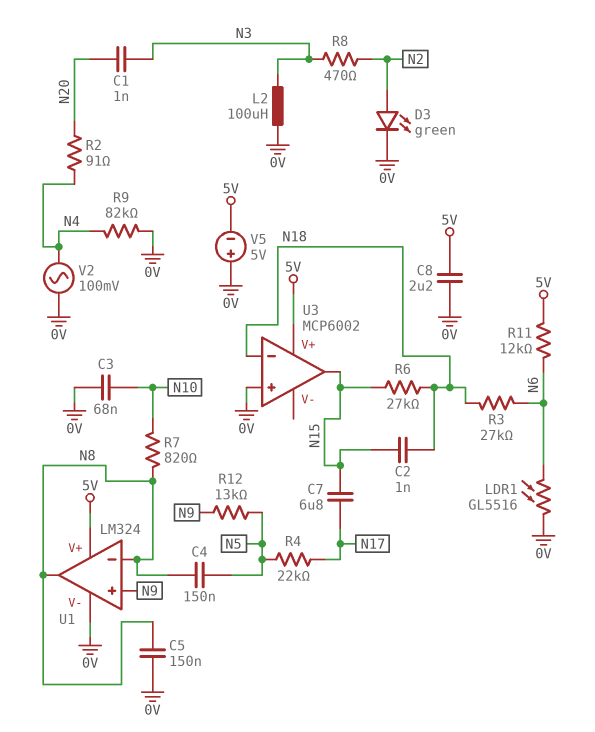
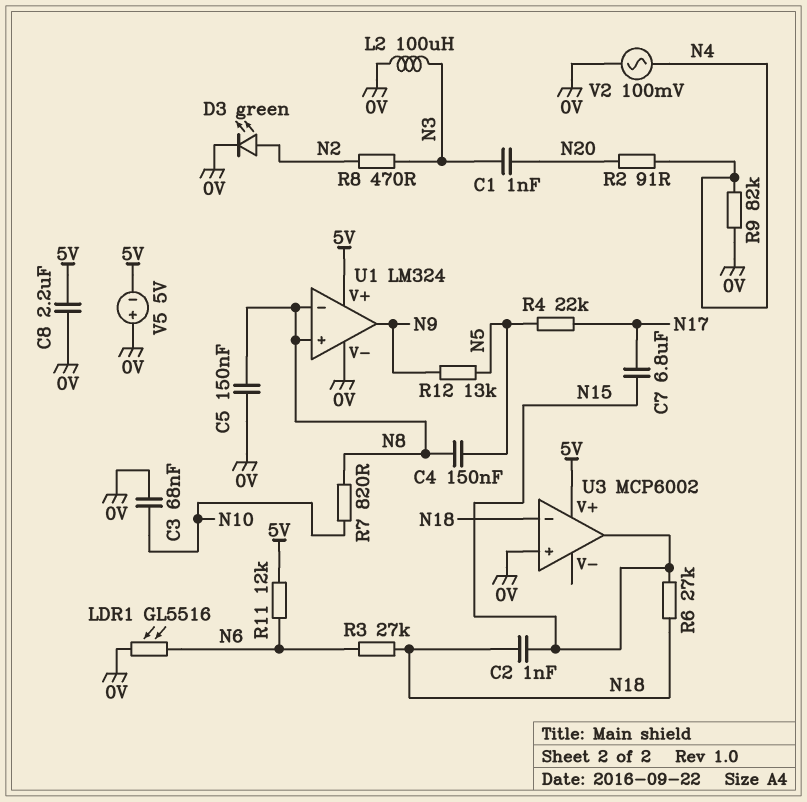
U1 pin in+: N9 -> N8
U1 pin out: N8 -> N9

